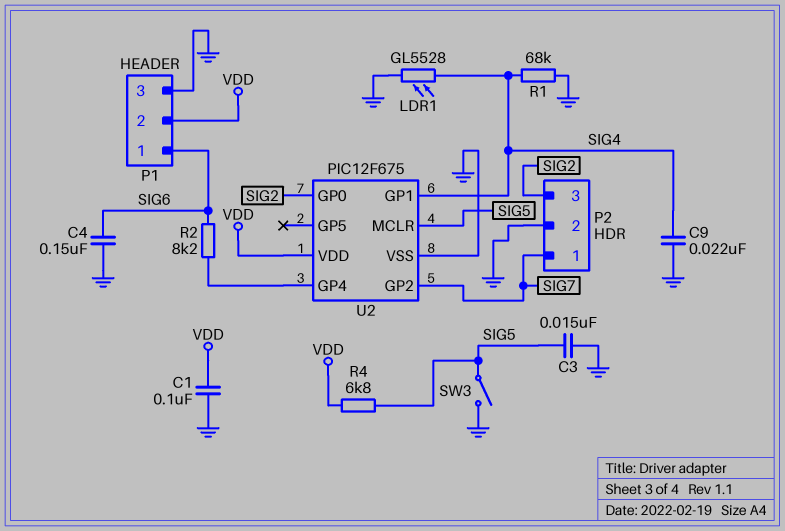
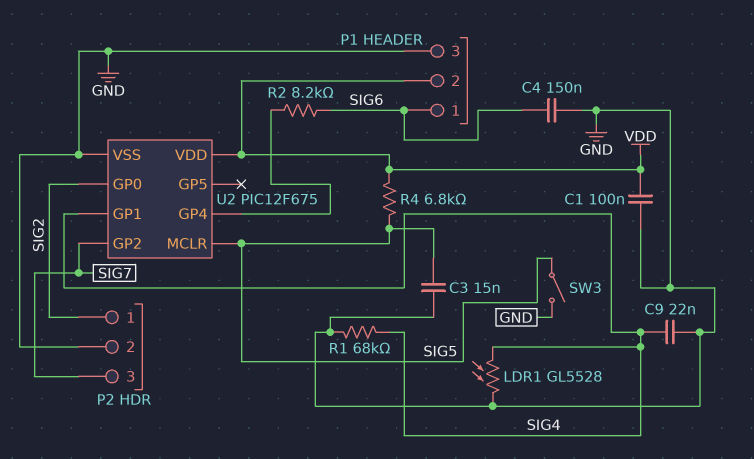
P2 pin 1: SIG7 -> SIG2
P2 pin 3: SIG2 -> SIG7

